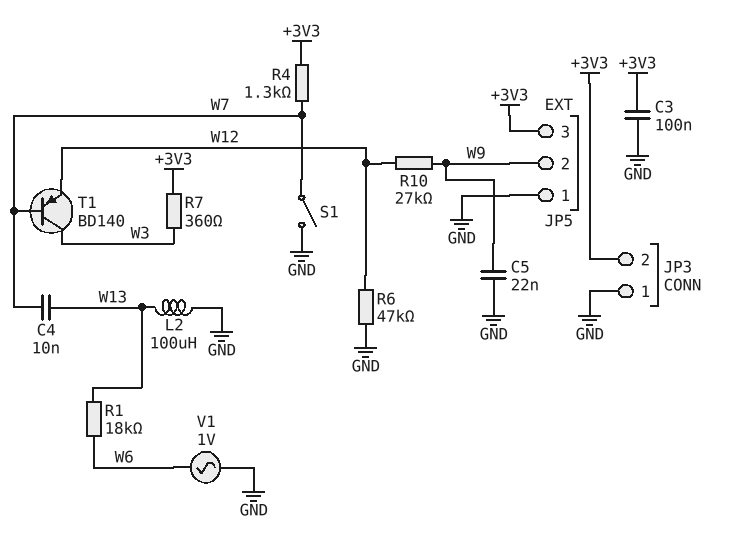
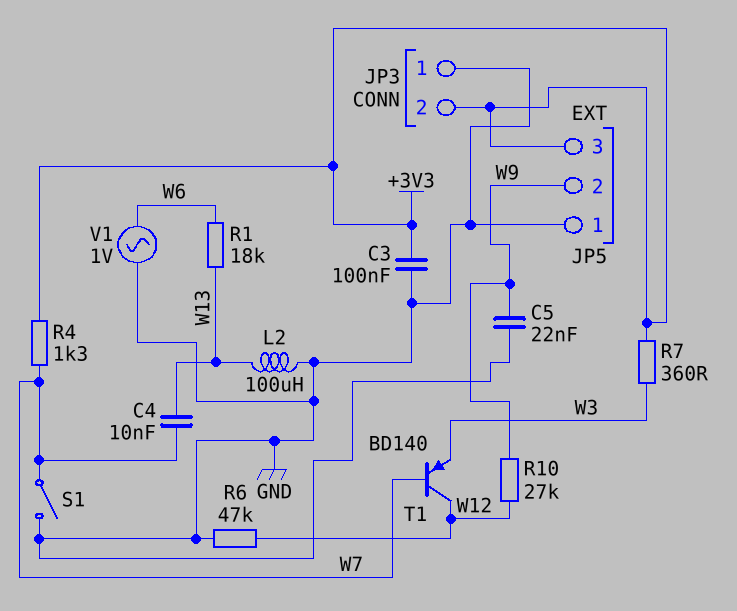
T1: PNP BD140 (B W7, C W3, E W12) -> PNP BD140 (B W7, C W12, E W3)

